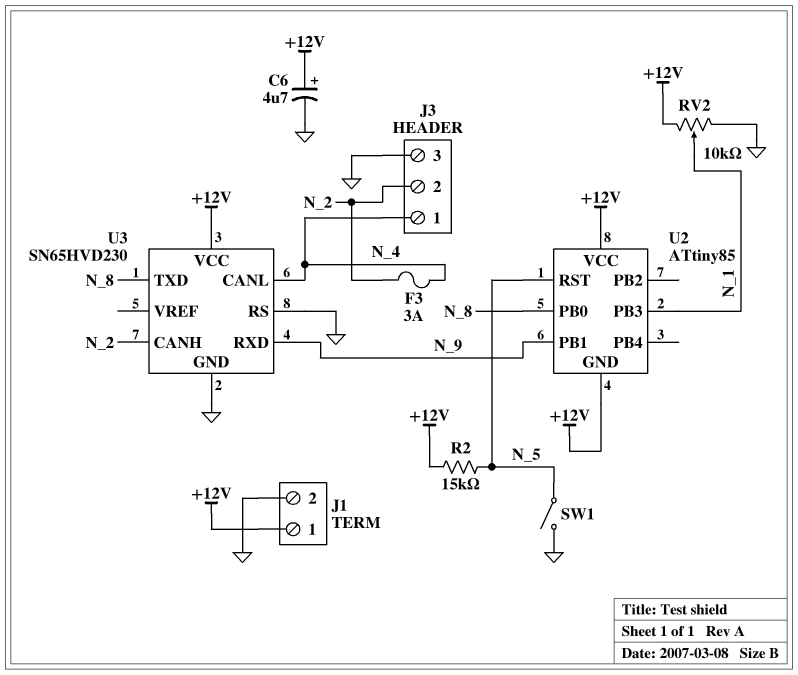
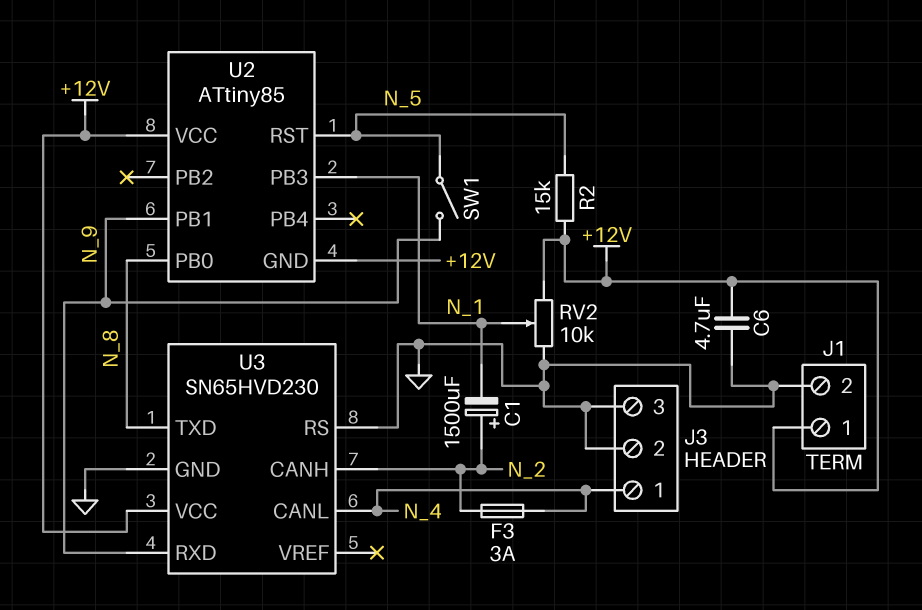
C1: none -> 1500uF (plus N_2, minus N_1)
C6: 4.7uF (plus +12V, minus GND) -> 4.7uF (+12V, GND)
J3 pin 2: N_2 -> GND
SW1: switch (GND, N_5) -> switch (N_5, N_9)

